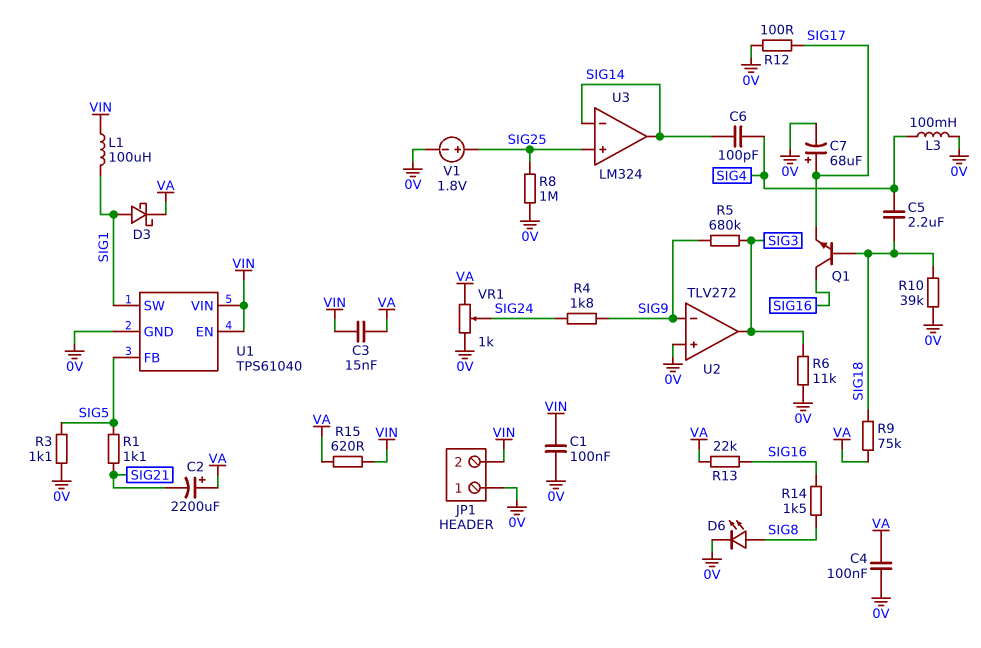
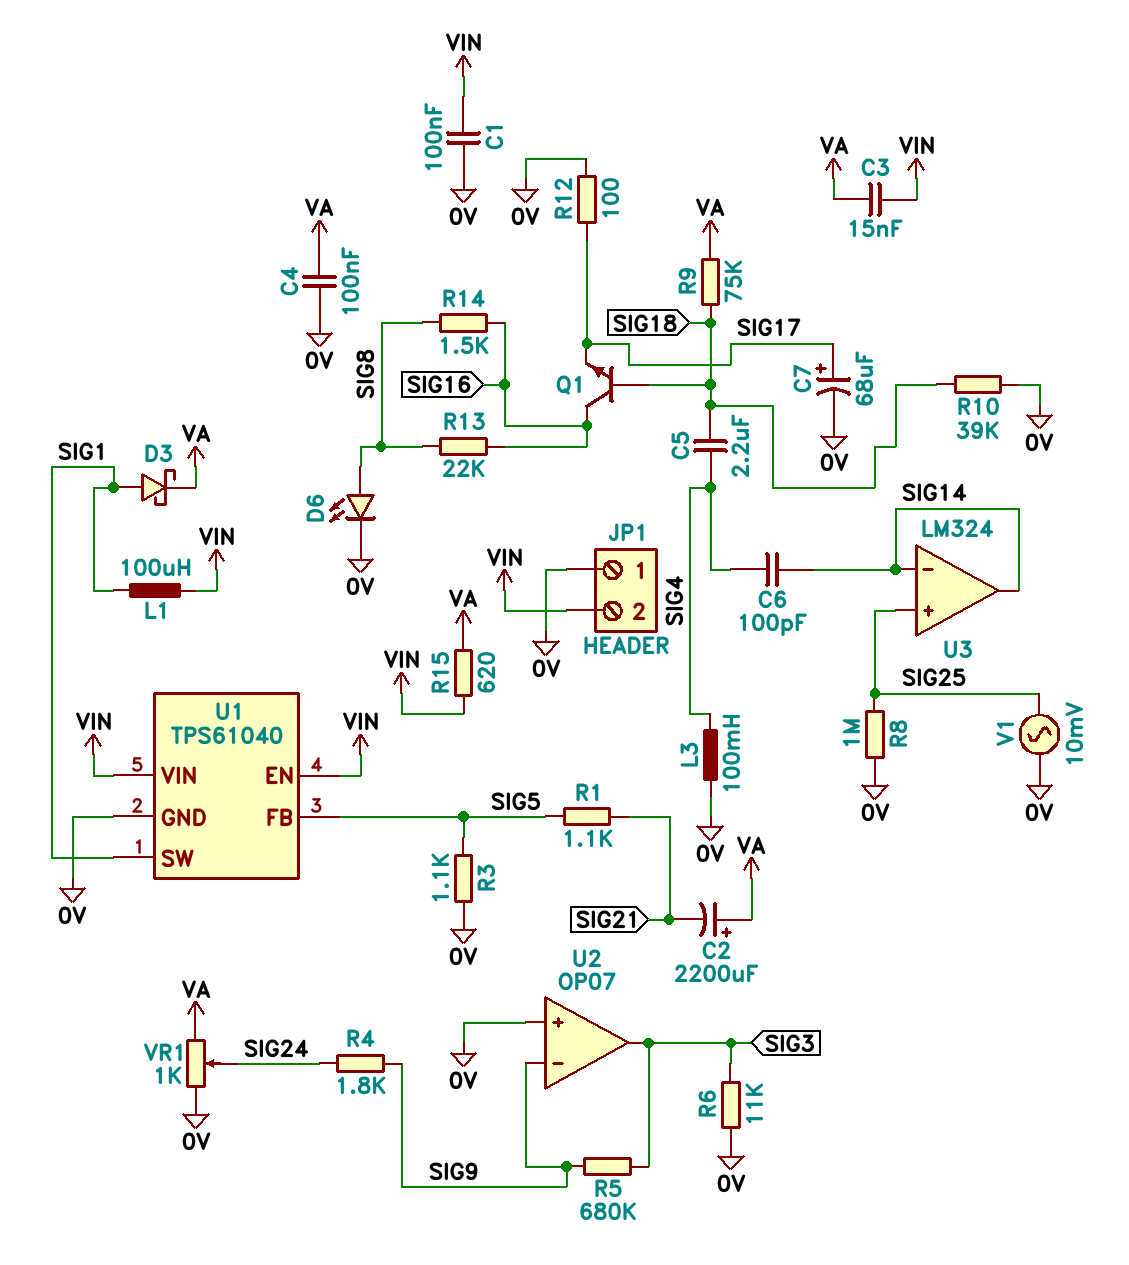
R13: 22k (SIG16, VA) -> 22k (SIG8, SIG16)
U2: TLV272 -> OP07
V1: 1.8V (plus SIG25, minus 0V) -> AC 10mV (0V, SIG25)

